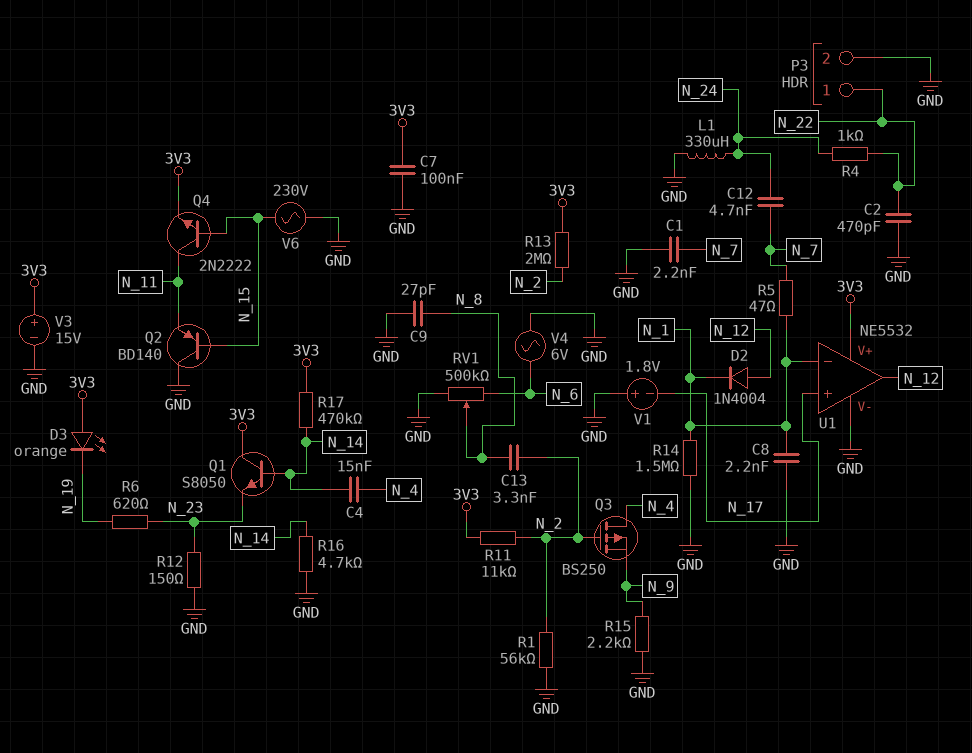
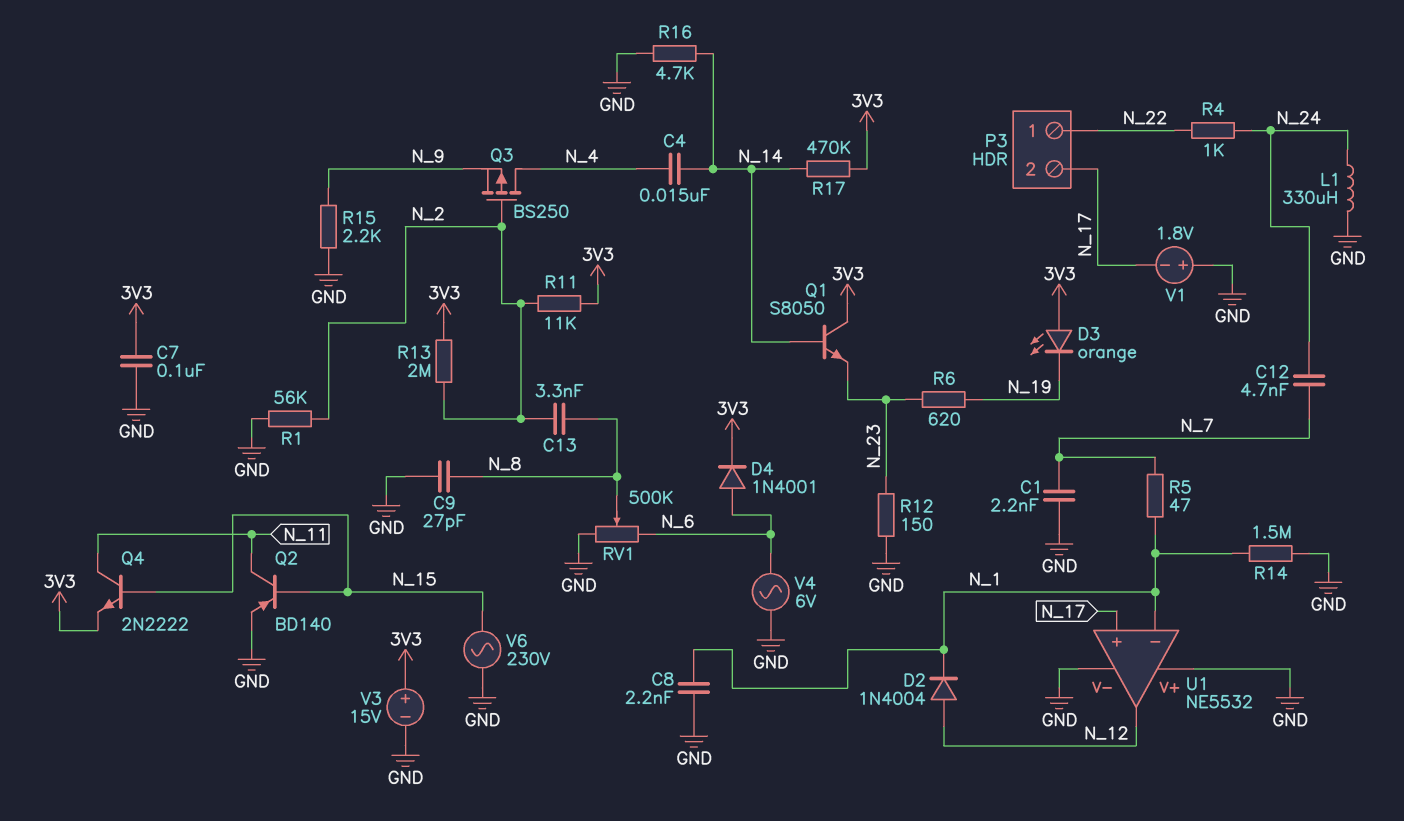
C2: 470pF (GND, N_22) -> none
D4: none -> diode 1N4001 (A N_6, K 3V3)
P3 pin 2: GND -> N_17
Q2: PNP BD140 (B N_15, C GND, E N_11) -> PNP BD140 (B N_15, C N_11, E GND)
U1 pin V+: 3V3 -> GND

